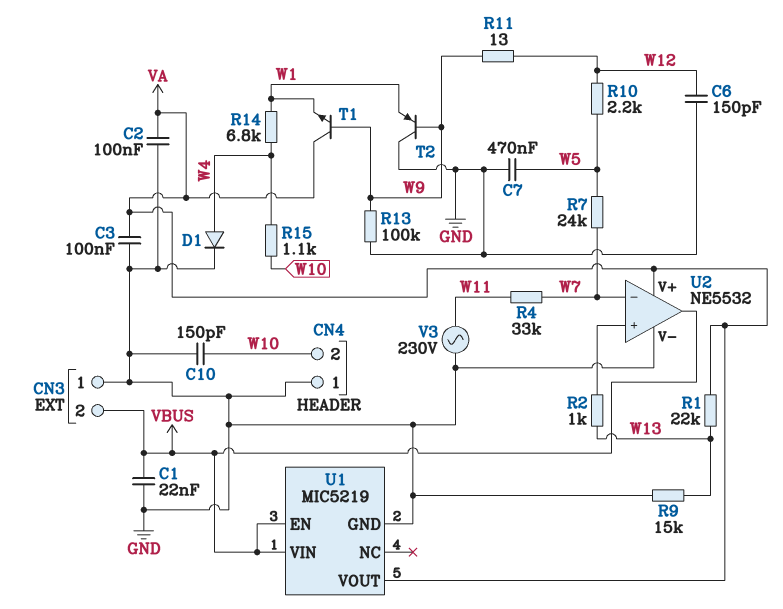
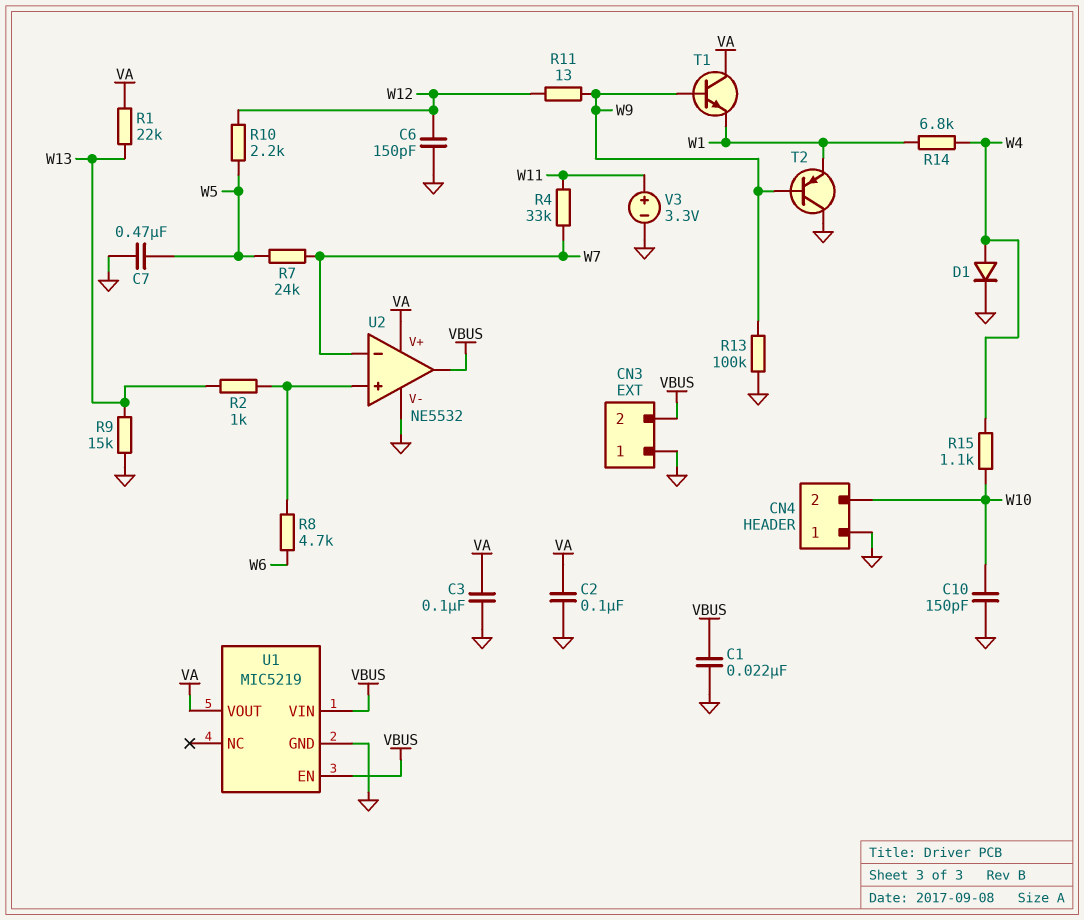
R8: none -> 4.7k (U2/in+, W6)
V3: AC 230V (GND, W11) -> 3.3V (plus W11, minus GND)

